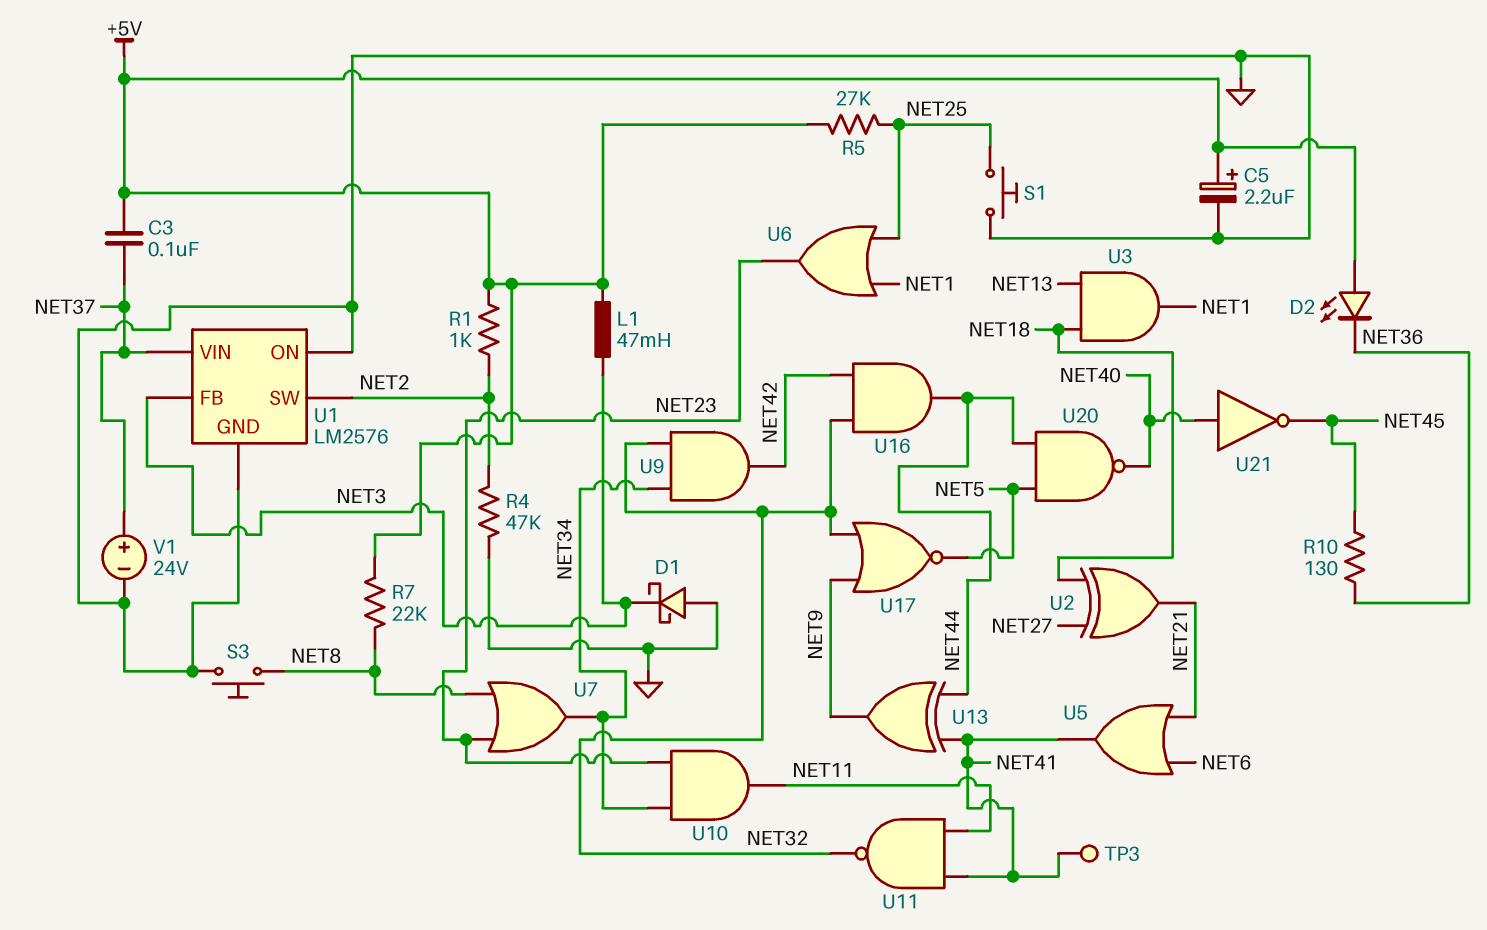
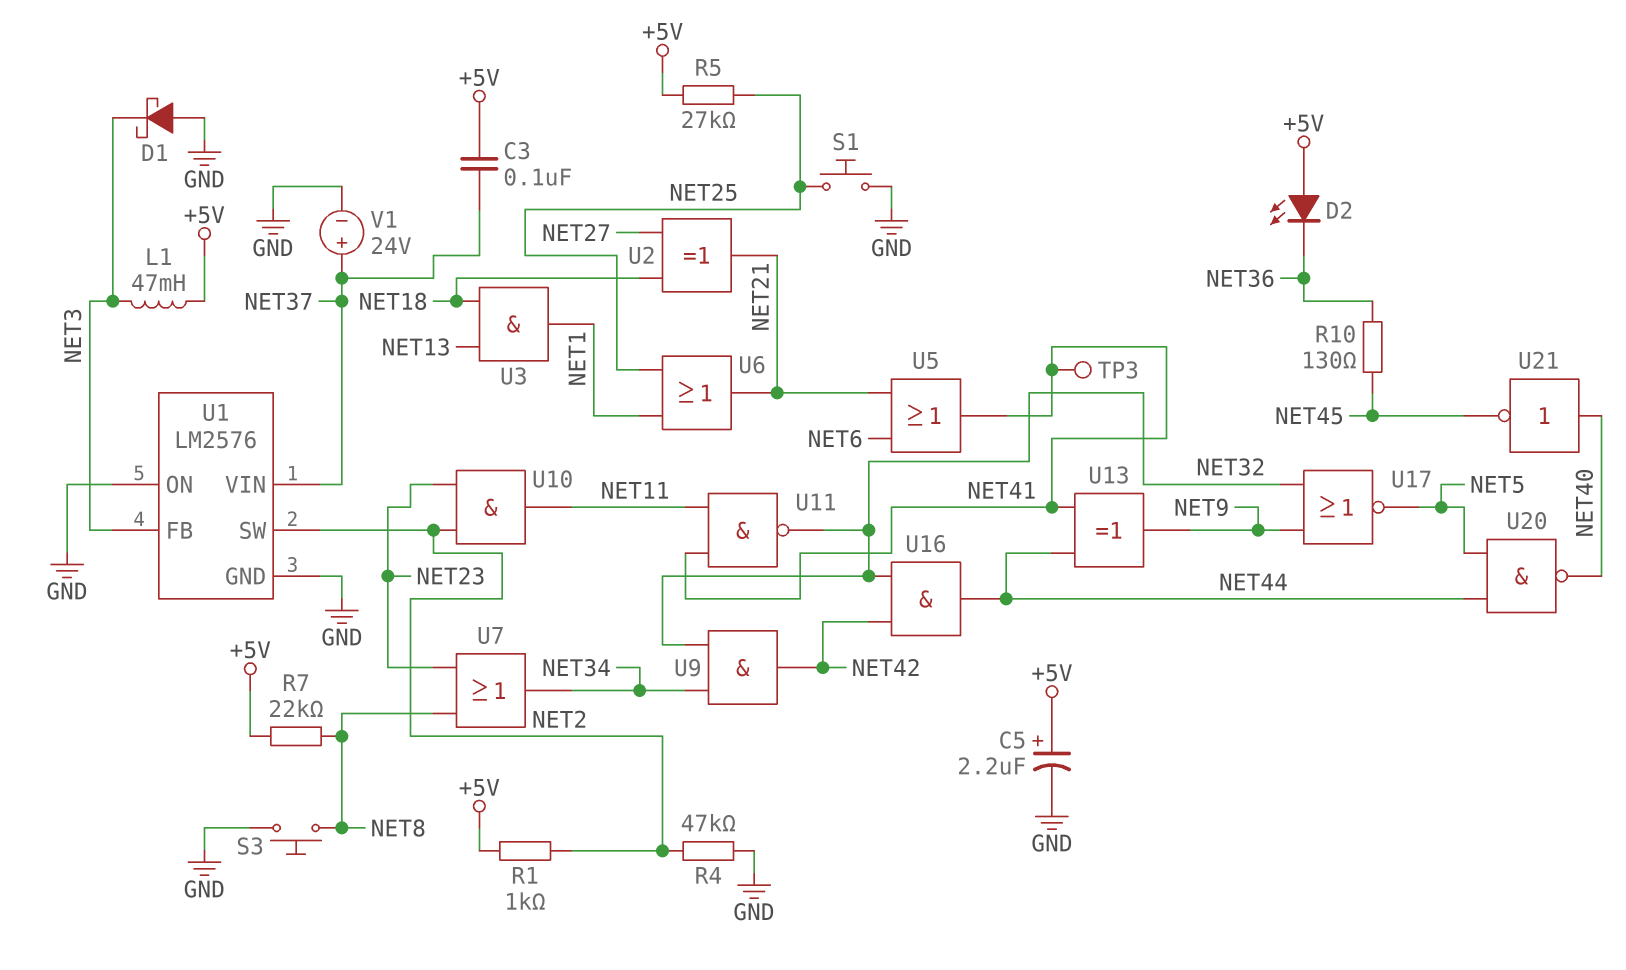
U6: OR (in NET1, in NET25, out NET23) -> OR (in NET1, in NET25, out NET21)
U10: AND (in NET23, in NET34, out NET11) -> AND (in NET2, in NET23, out NET11)

